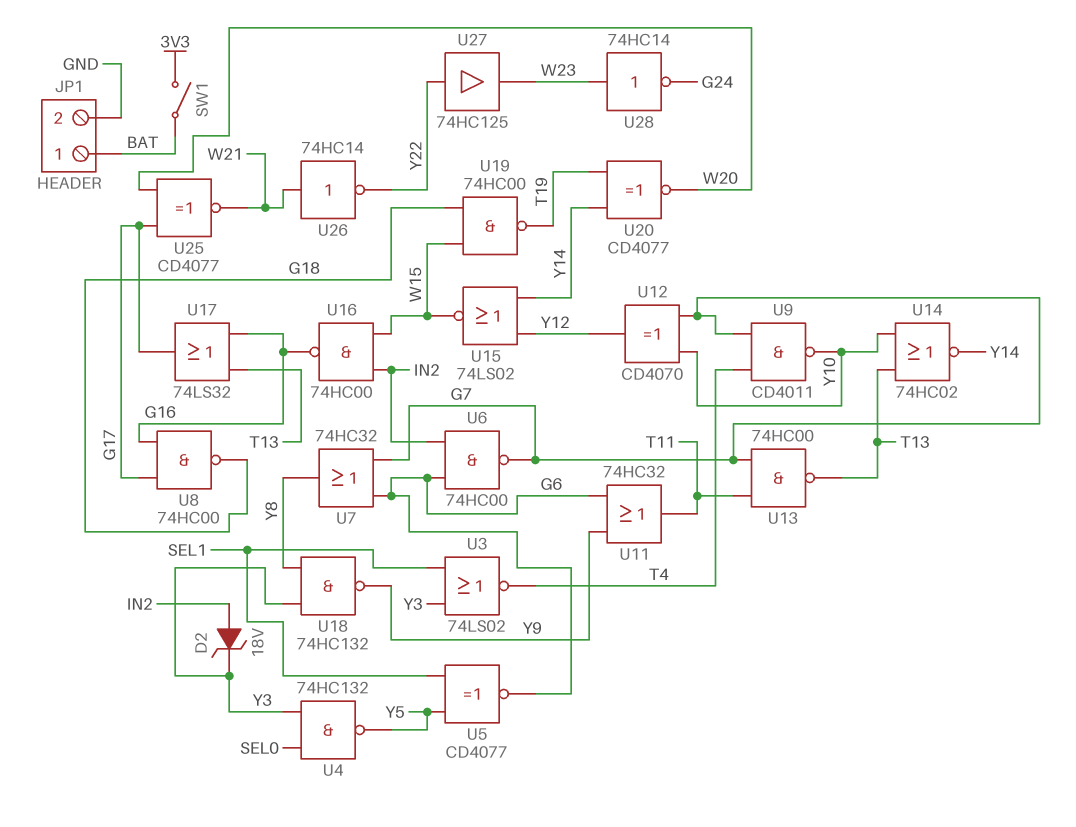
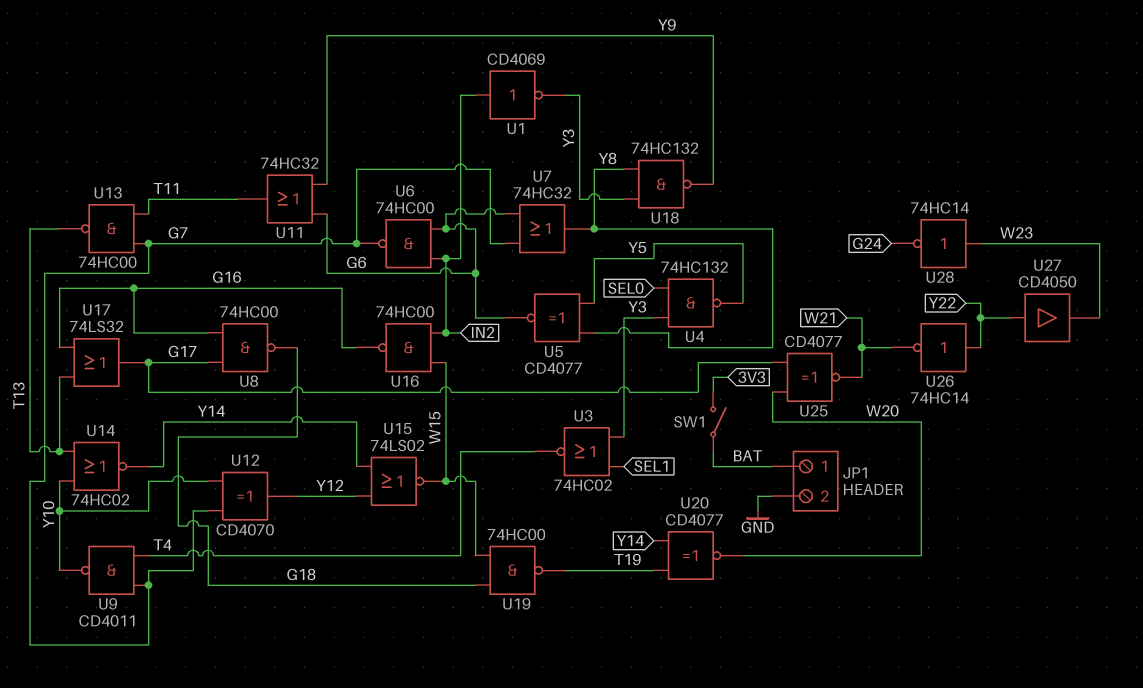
D2: zener 18V (A IN2, K Y3) -> none
U1: none -> NOT CD4069 (in IN2, out Y3)
U3: NOR 74LS02 (in SEL1, in Y3, out T4) -> NOR 74HC02 (in SEL1, in Y3, out T4)
U5: XNOR CD4077 (in SEL1, in Y5, out G6) -> XNOR CD4077 (in Y5, in Y8, out G6)
U26: NOT 74HC14 (in W21, out Y22) -> NOT 74HC14 (in Y22, out W21)
U27: buffer 74HC125 (in Y22, out W23) -> buffer CD4050 (in Y22, out W23)

